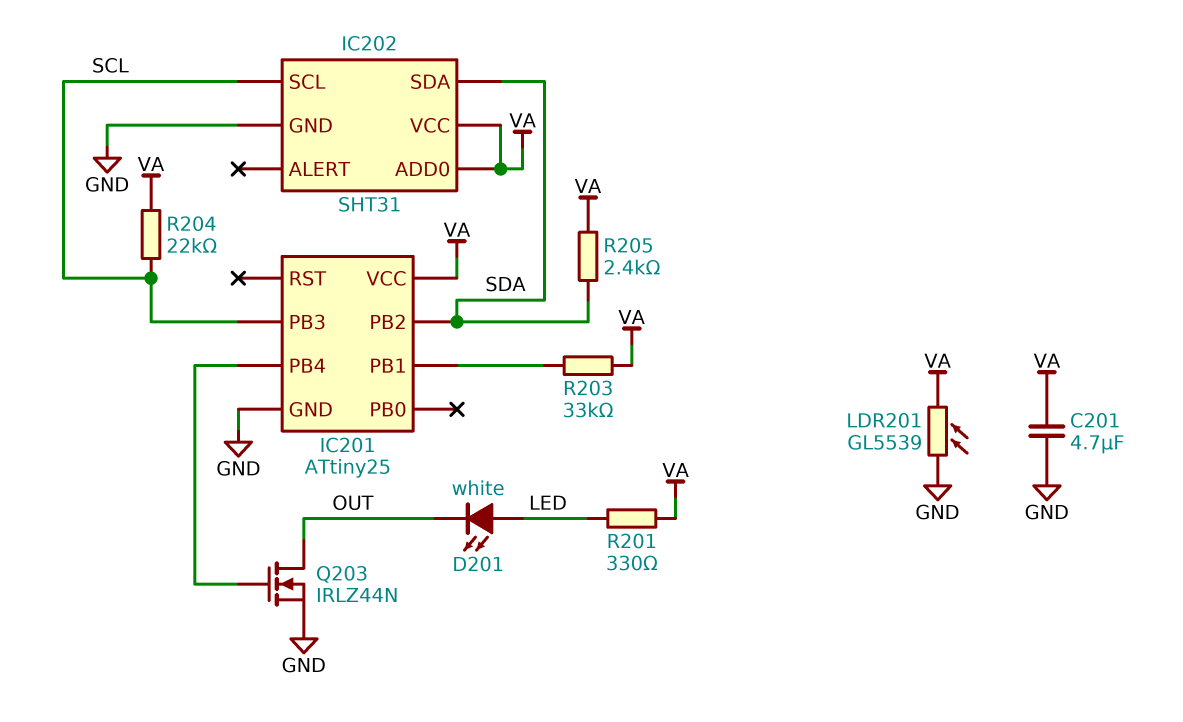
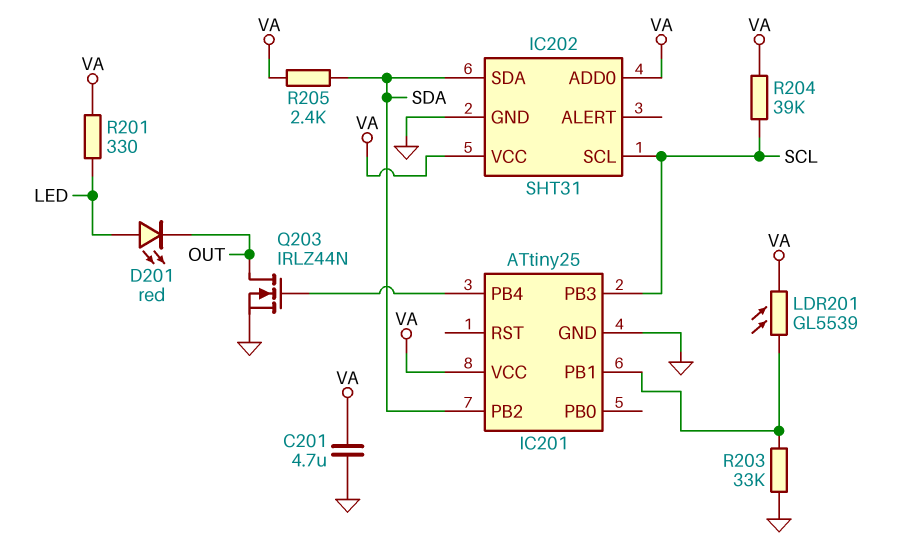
D201: LED white (A LED, K OUT) -> LED red (A LED, K OUT)
LDR201: GL5539 (GND, VA) -> GL5539 (IC201/PB1, VA)
R203: 33k (IC201/PB1, VA) -> 33k (GND, IC201/PB1)
R204: 22k (SCL, VA) -> 39k (SCL, VA)

